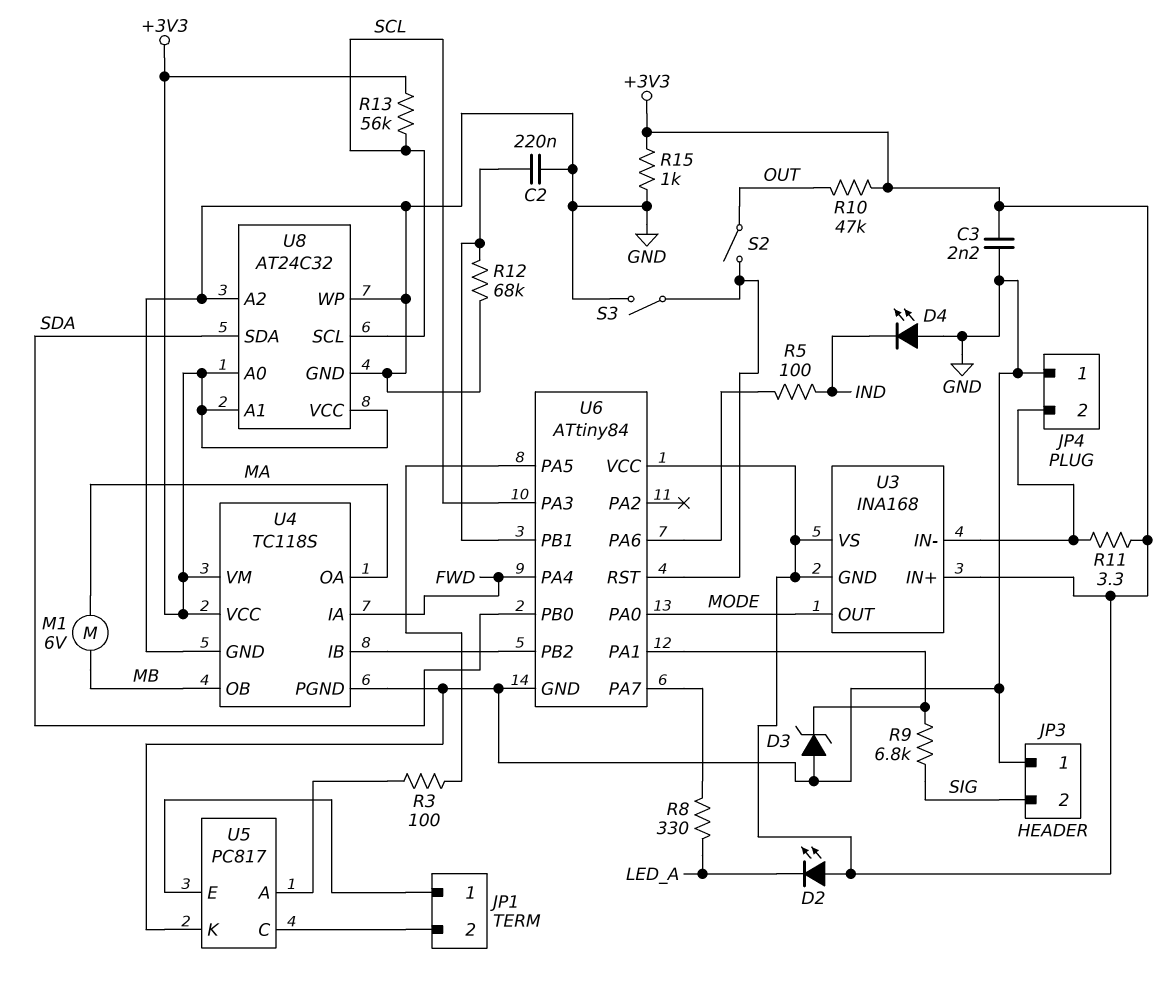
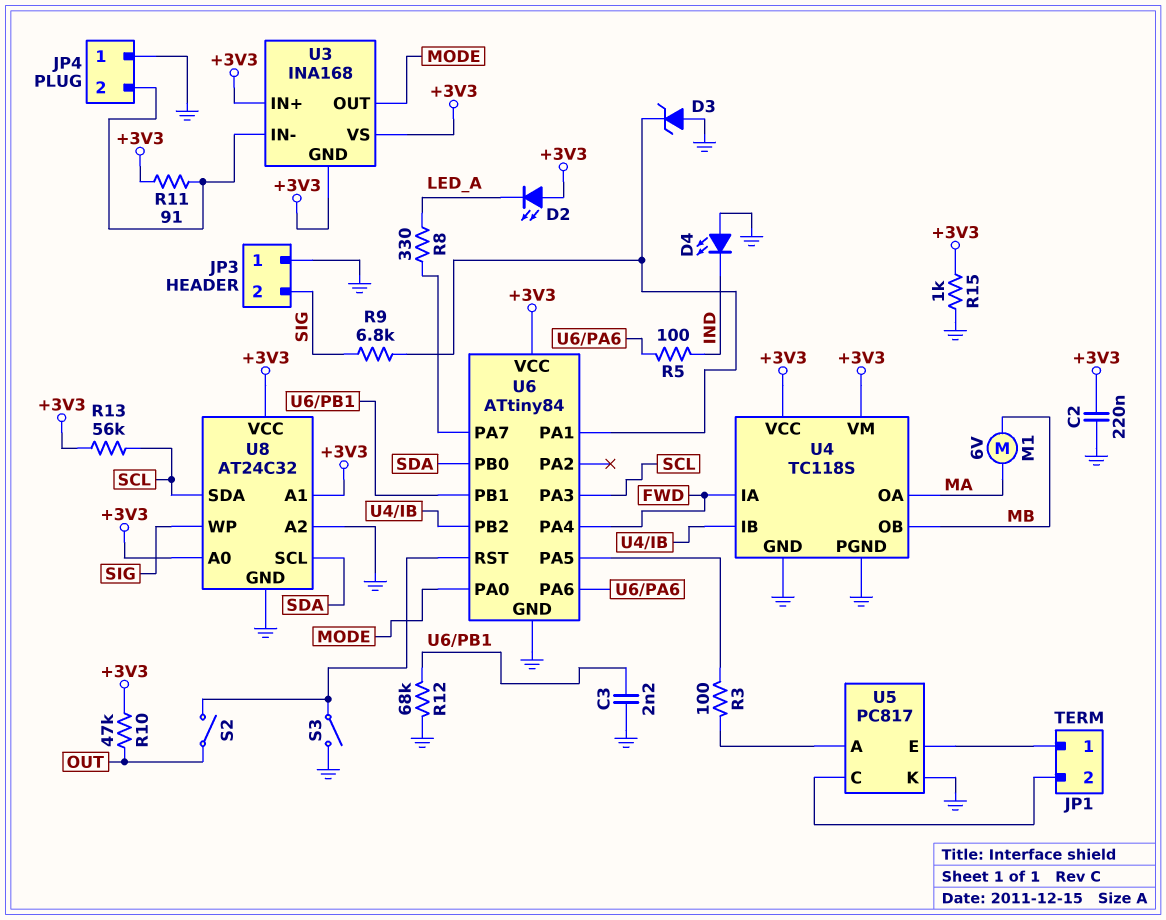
C2: 220nF (GND, U6/PB1) -> 220nF (+3V3, GND)
C3: 2.2nF (+3V3, GND) -> 2.2nF (GND, U6/PB1)
R11: 3.3 (+3V3, JP4/2) -> 91 (+3V3, JP4/2)
U8 pin SCL: SCL -> SDA
U8 pin SDA: SDA -> SCL
U8 pin WP: GND -> SIG

